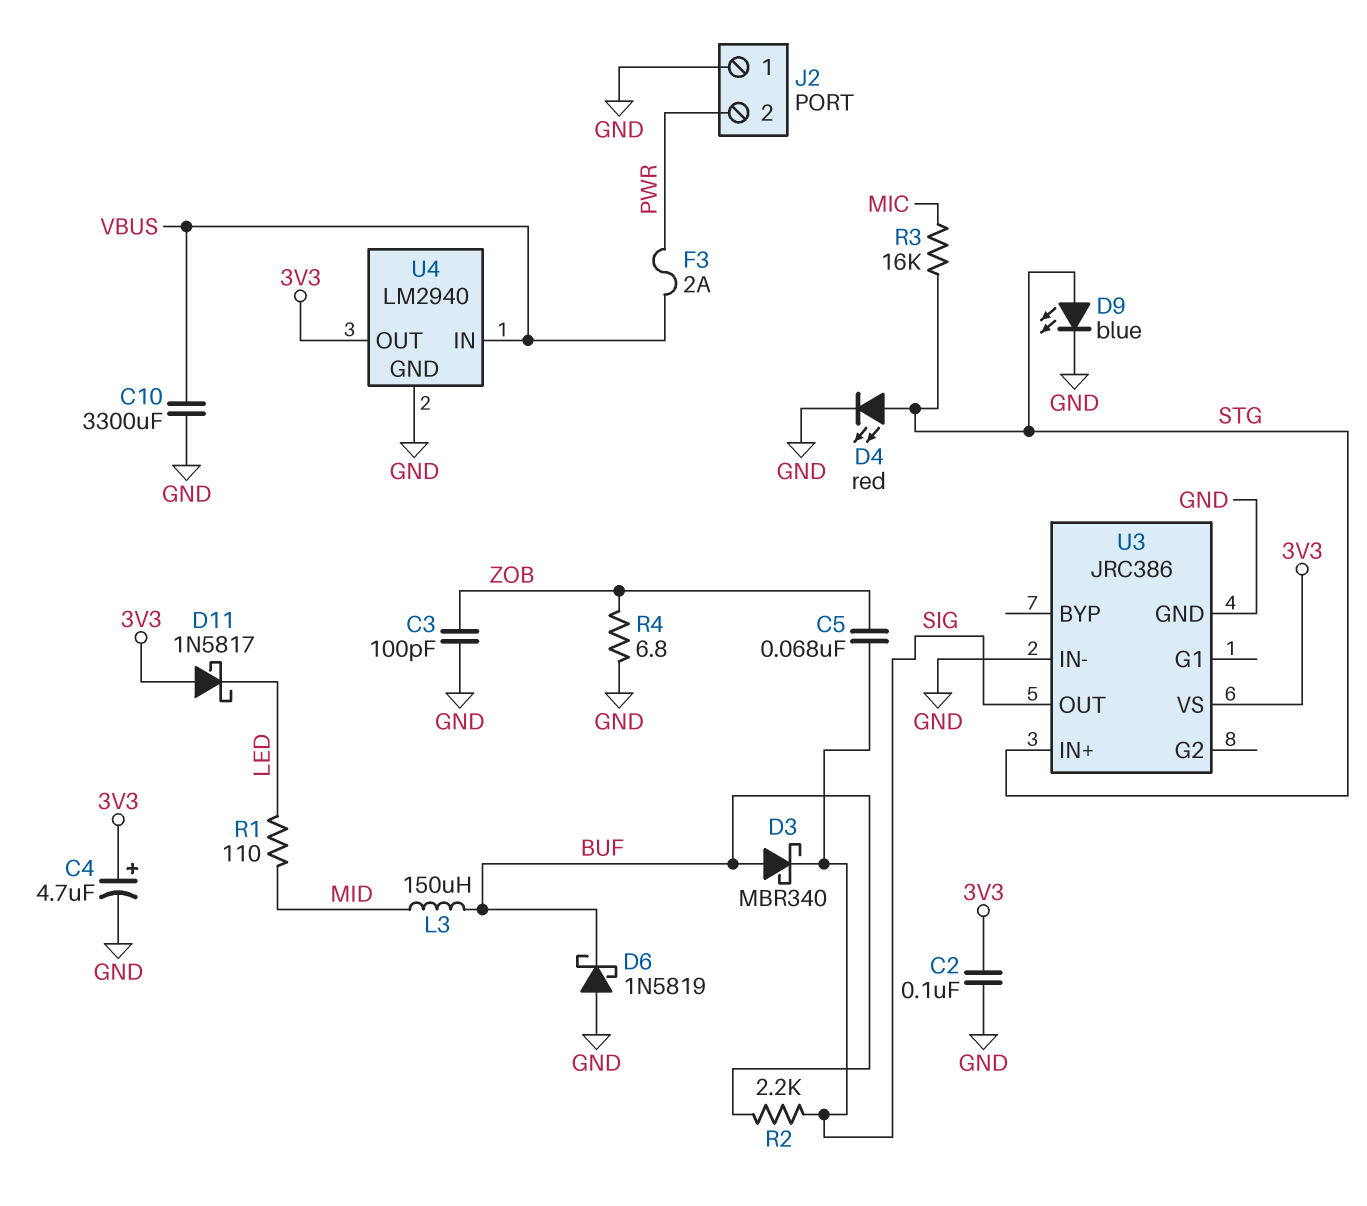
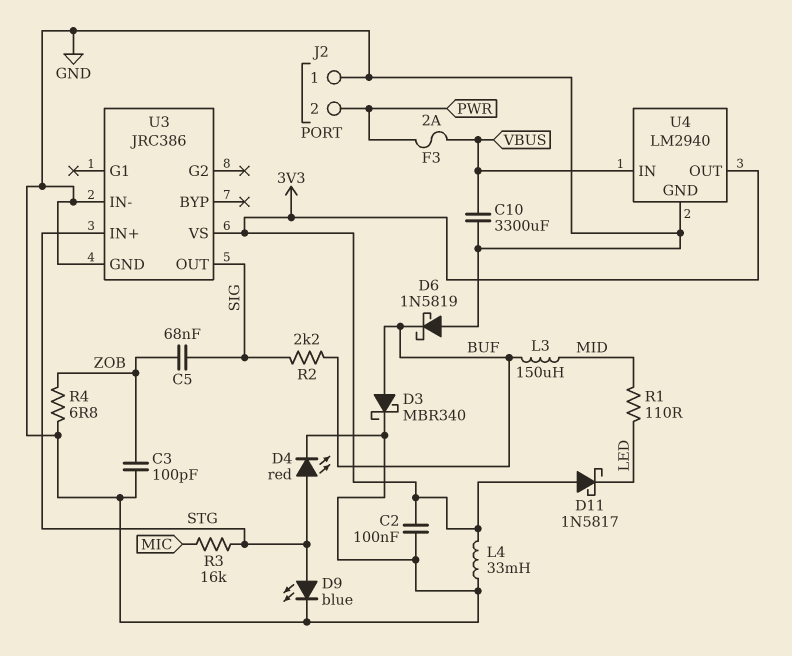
C4: 4.7uF (plus 3V3, minus GND) -> none
D3: schottky MBR340 (A BUF, K SIG) -> schottky MBR340 (A BUF, K GND)
L4: none -> 33mH (3V3, GND)

